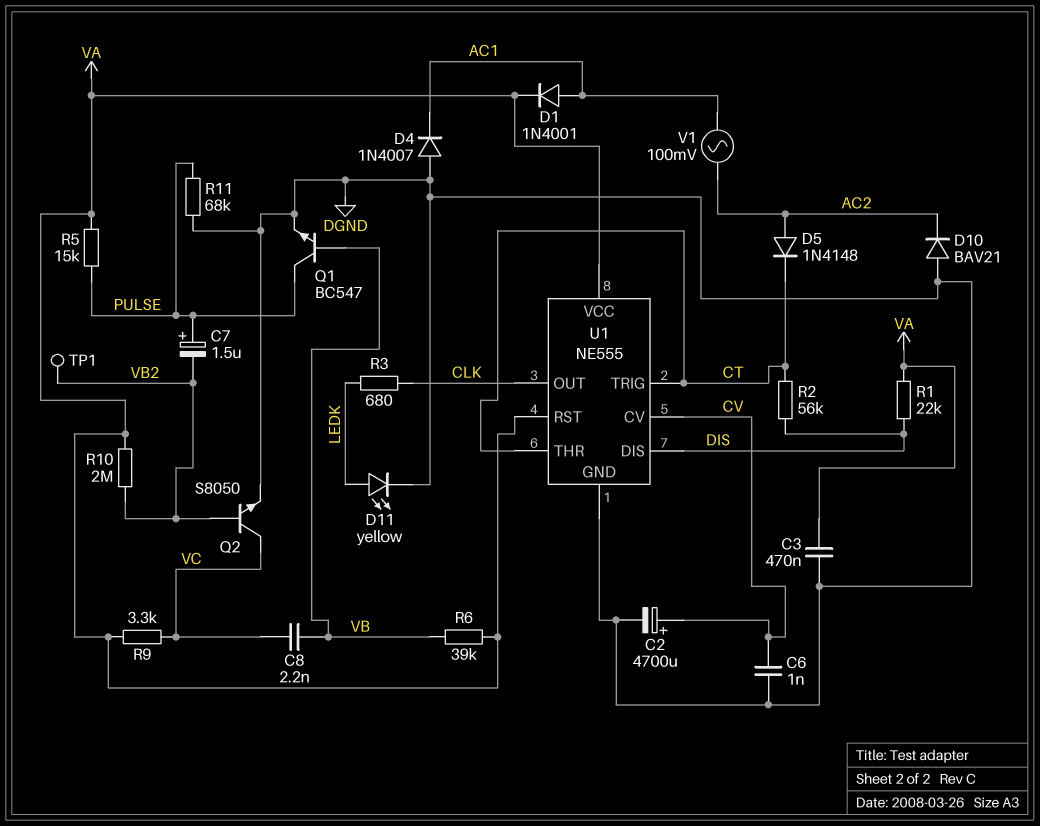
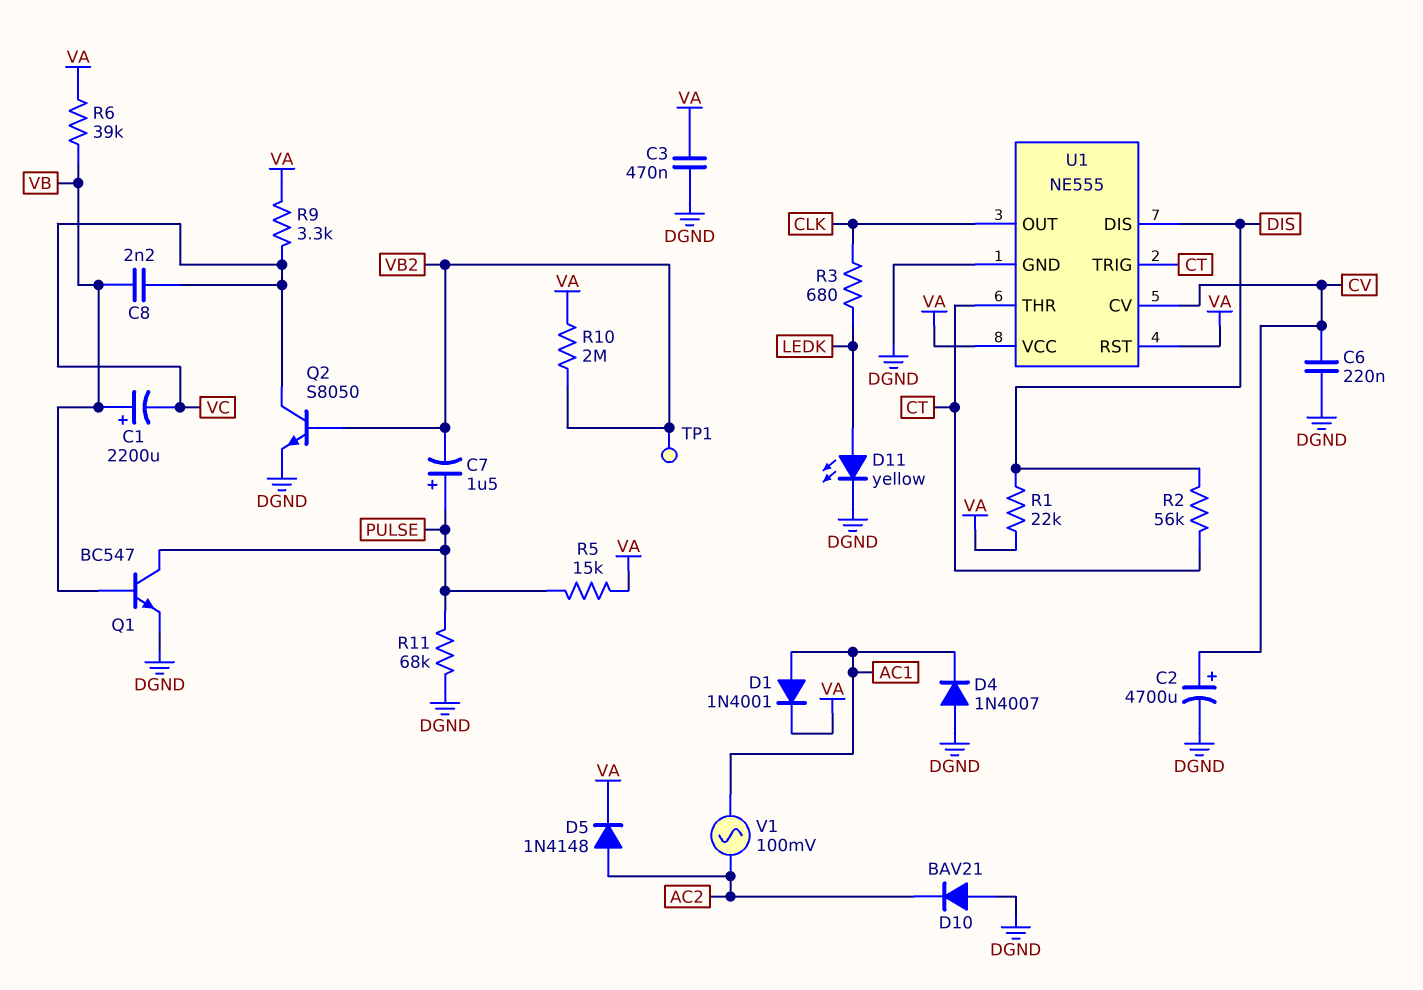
C1: none -> 2200uF (plus VB, minus VC)
C6: 1nF (CV, DGND) -> 220nF (CV, DGND)
D5: diode 1N4148 (A AC2, K CT) -> diode 1N4148 (A AC2, K VA)

